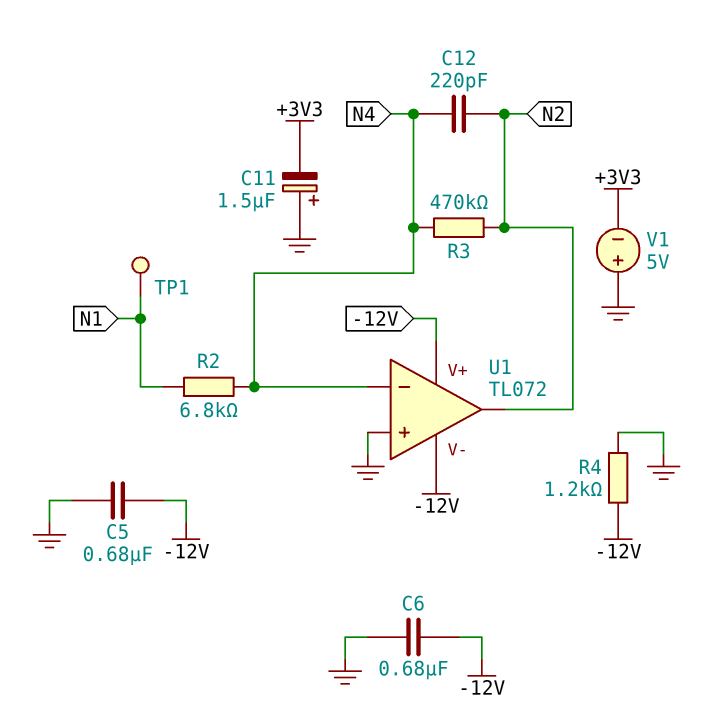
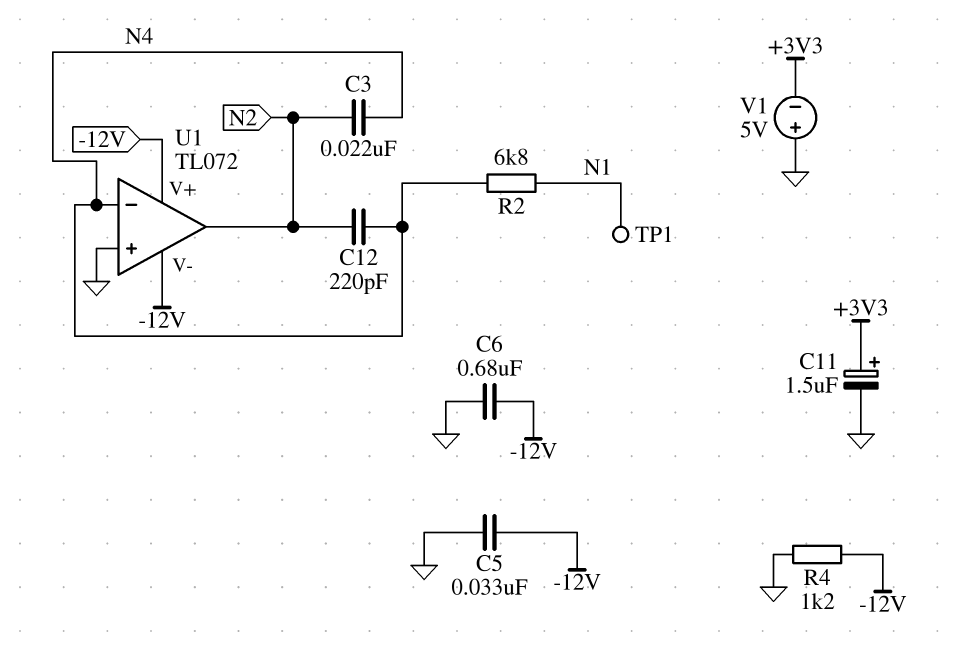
C3: none -> 22nF (N2, N4)
C5: 680nF (-12V, GND) -> 33nF (-12V, GND)
C11: 1.5uF (plus GND, minus +3V3) -> 1.5uF (plus +3V3, minus GND)
R3: 470k (N2, N4) -> none

